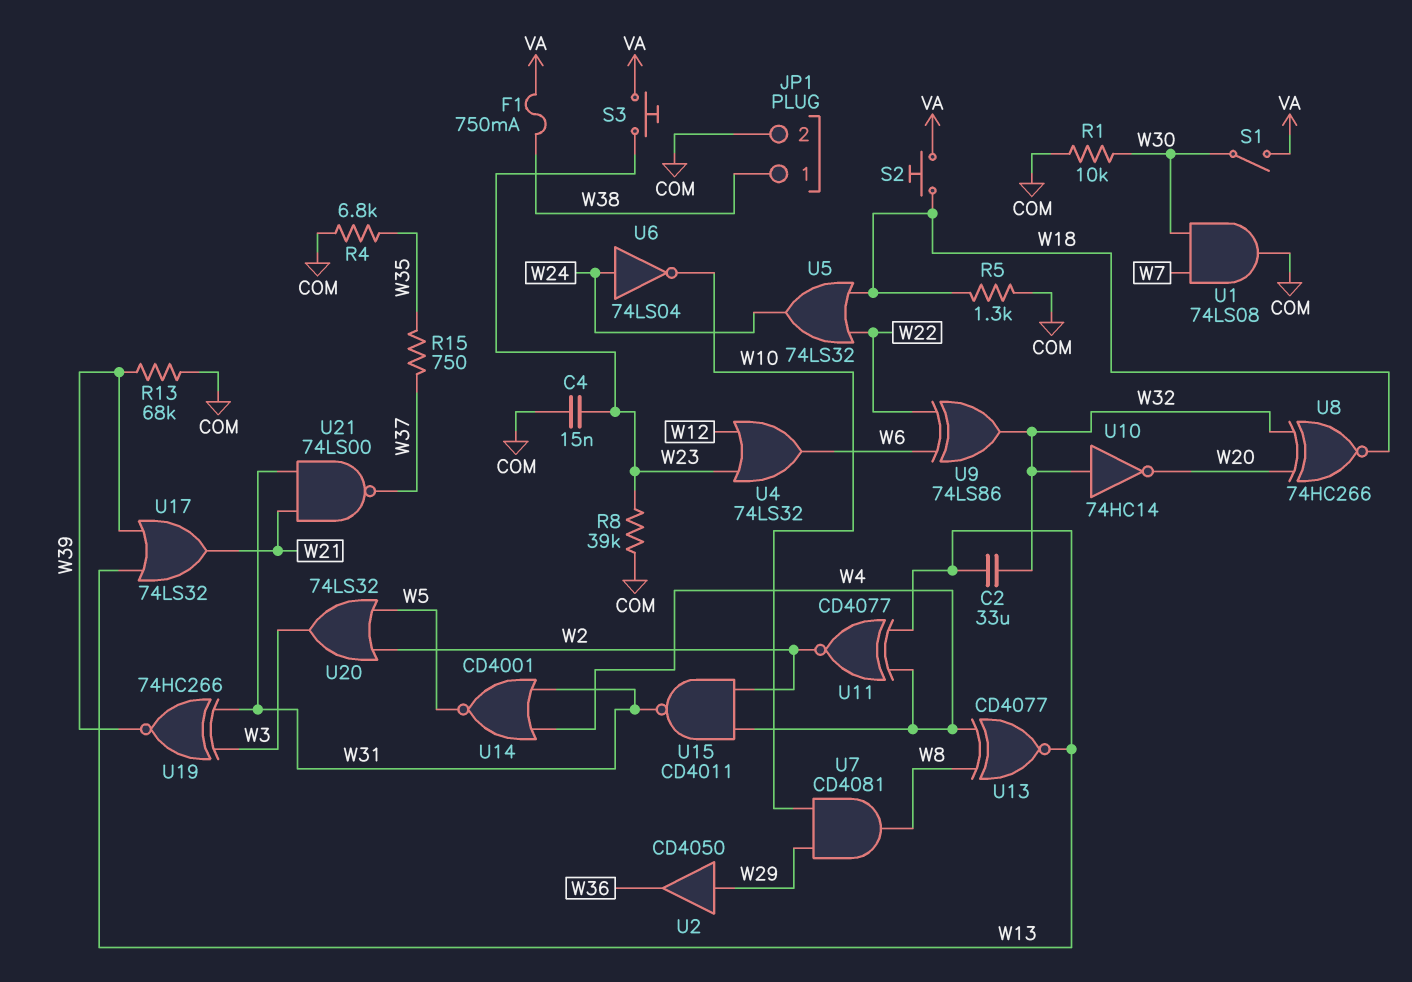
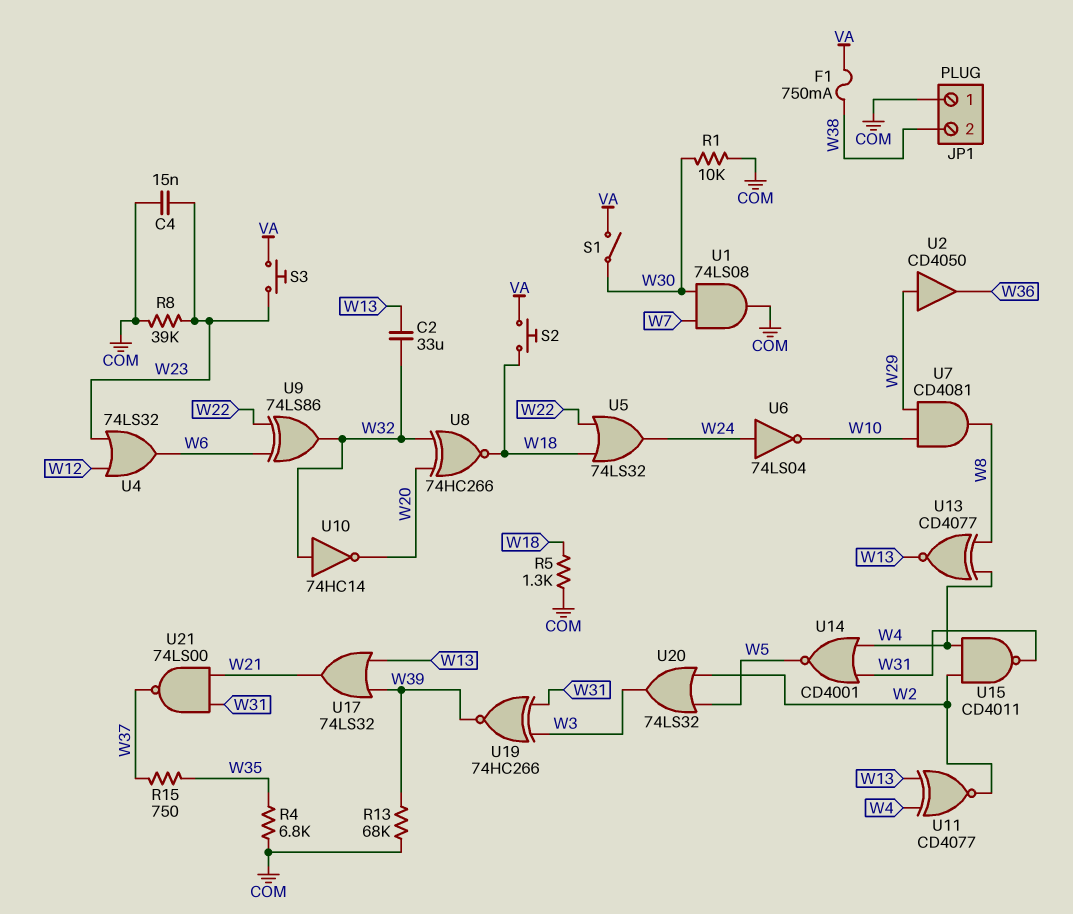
JP1 pin 1: W38 -> COM
JP1 pin 2: COM -> W38

